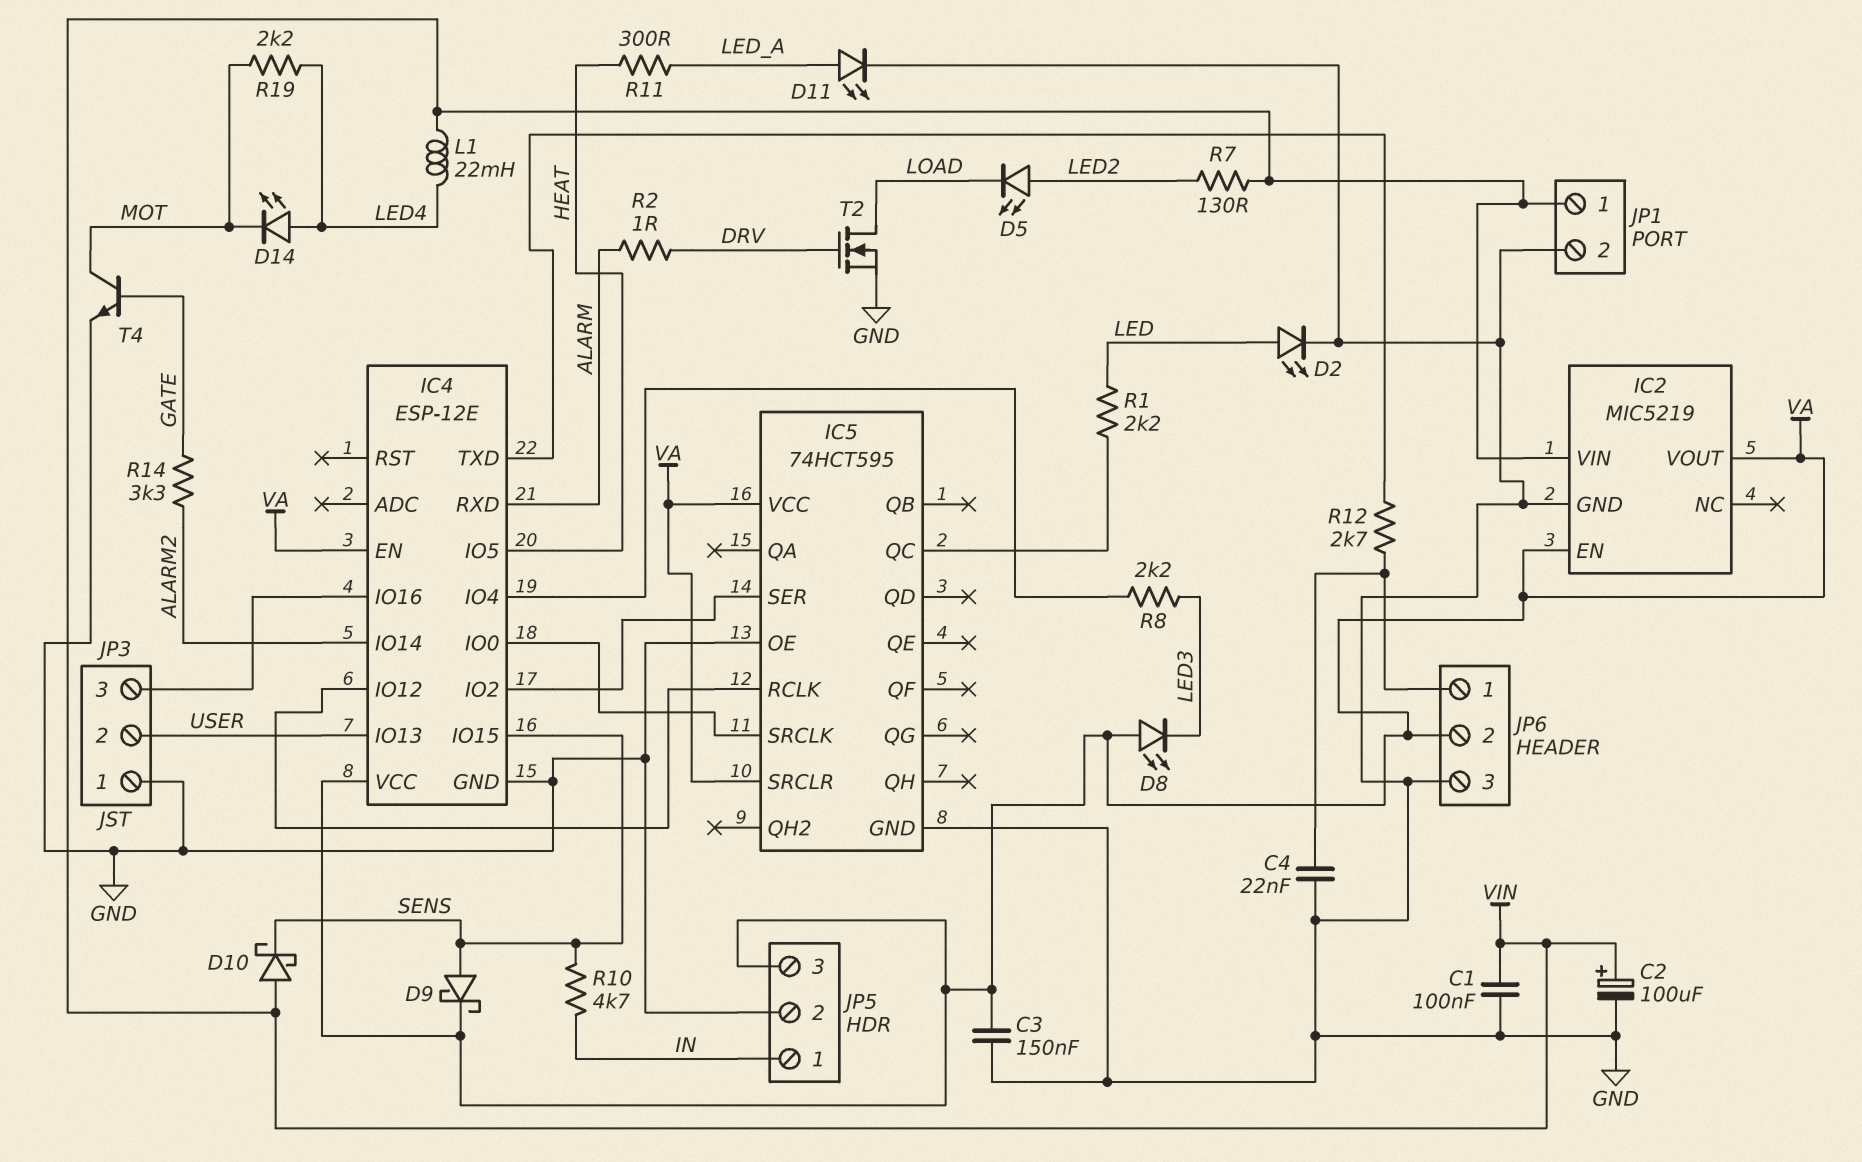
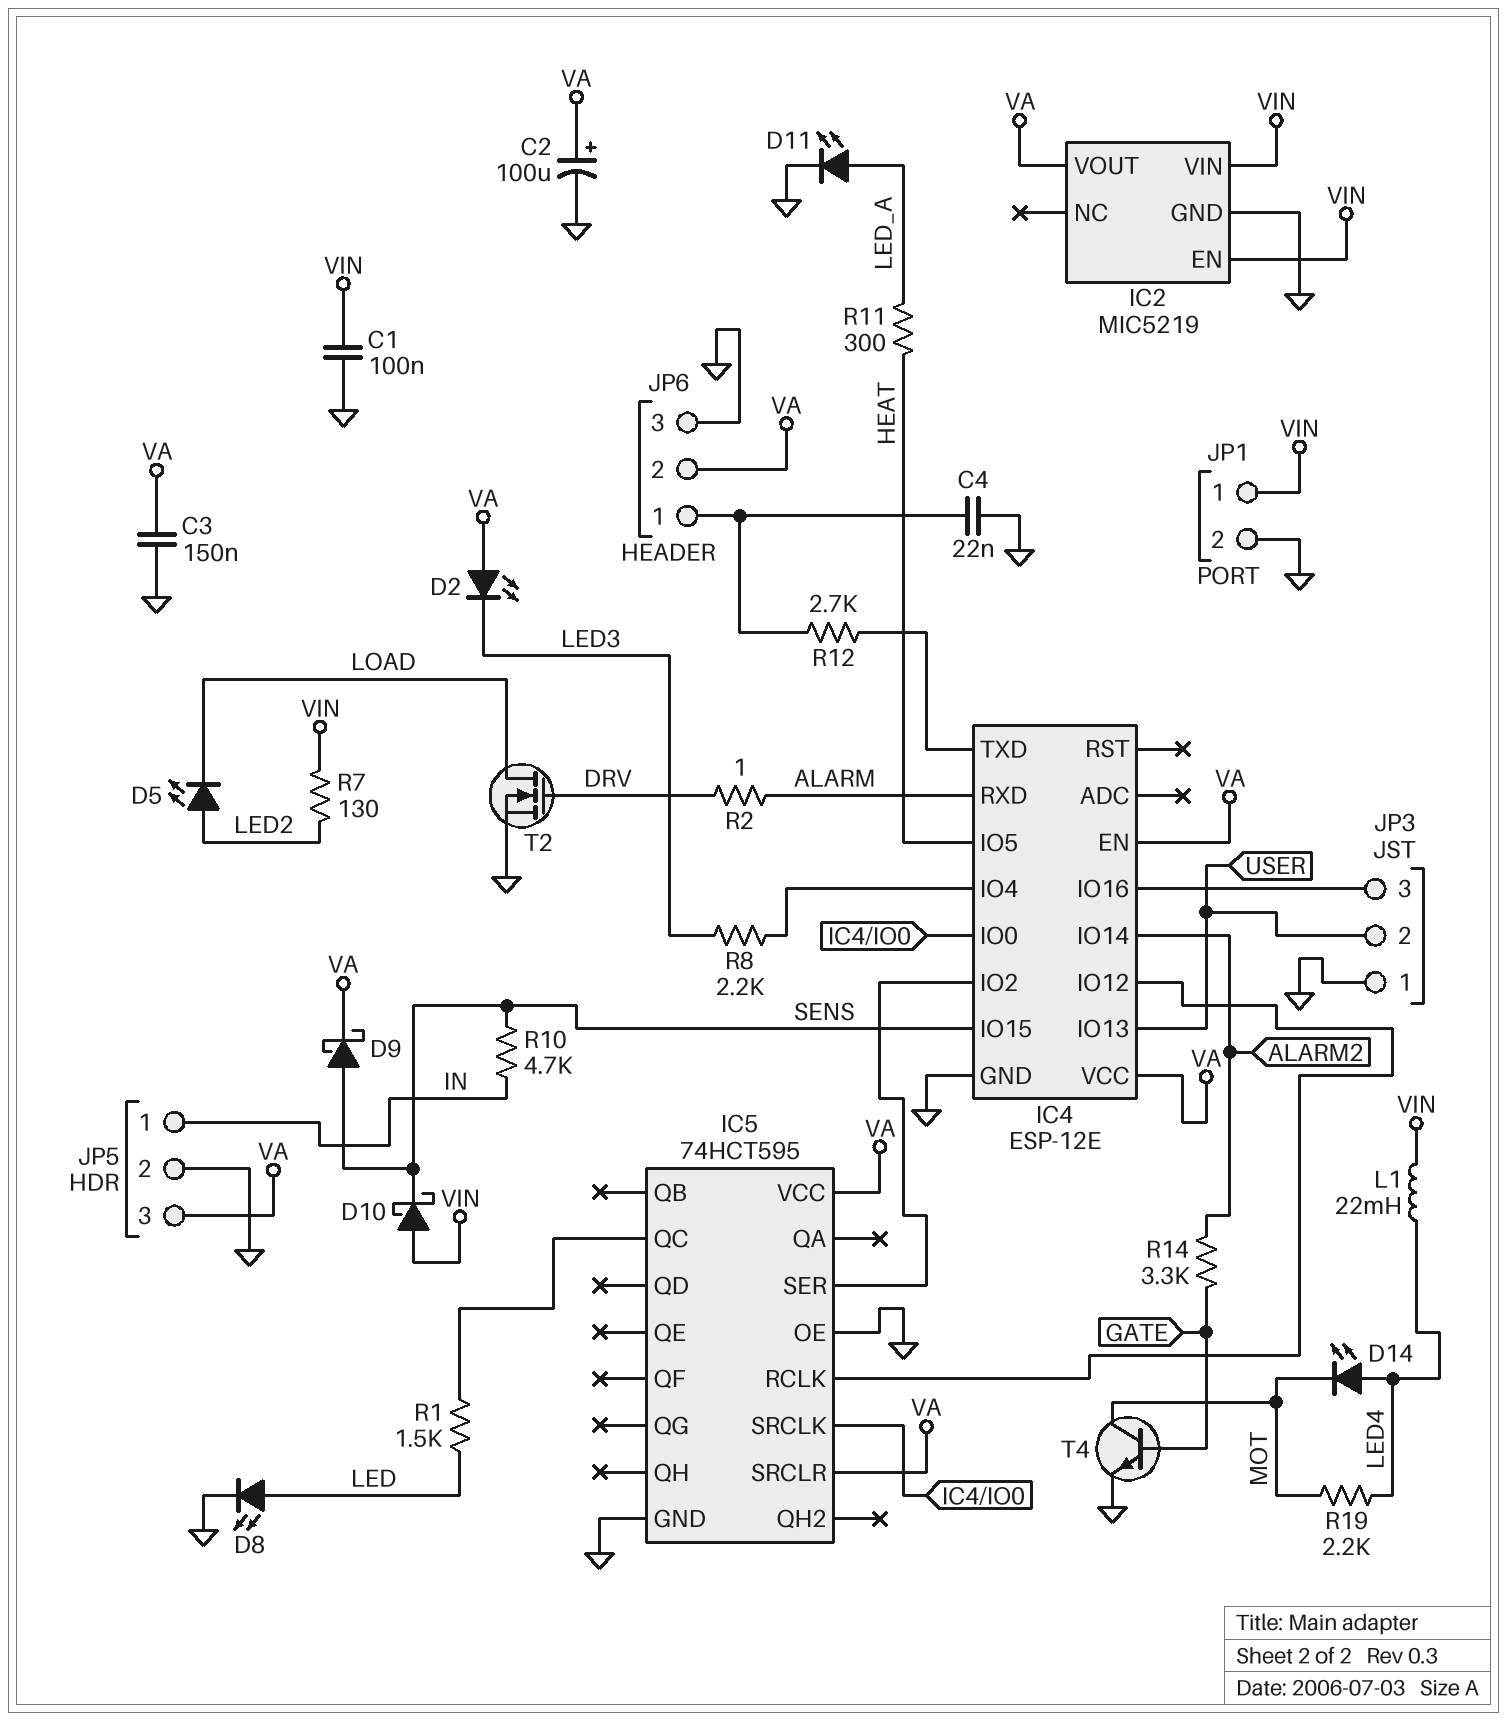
C2: 100uF (plus VIN, minus GND) -> 100uF (plus VA, minus GND)
D2: LED (A LED, K GND) -> LED (A VA, K LED3)
D8: LED (A VA, K LED3) -> LED (A LED, K GND)
IC2 pin EN: VA -> VIN
R1: 2.2k (IC5/QC, LED) -> 1.5k (IC5/QC, LED)

